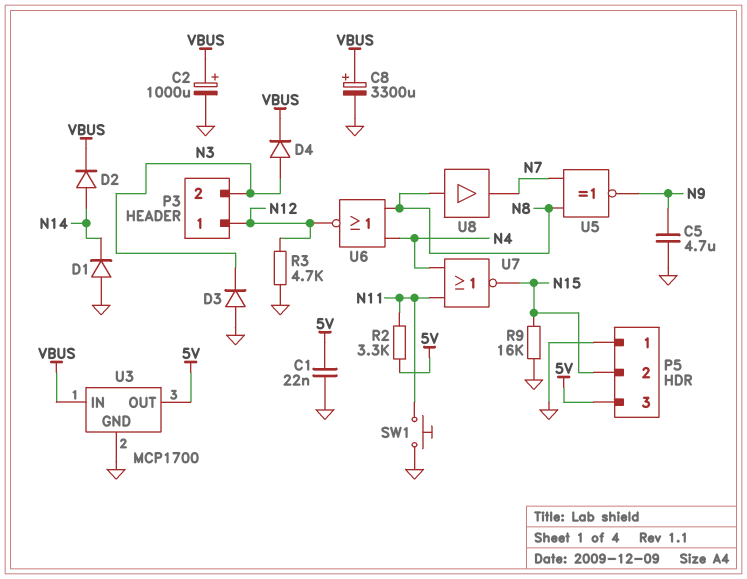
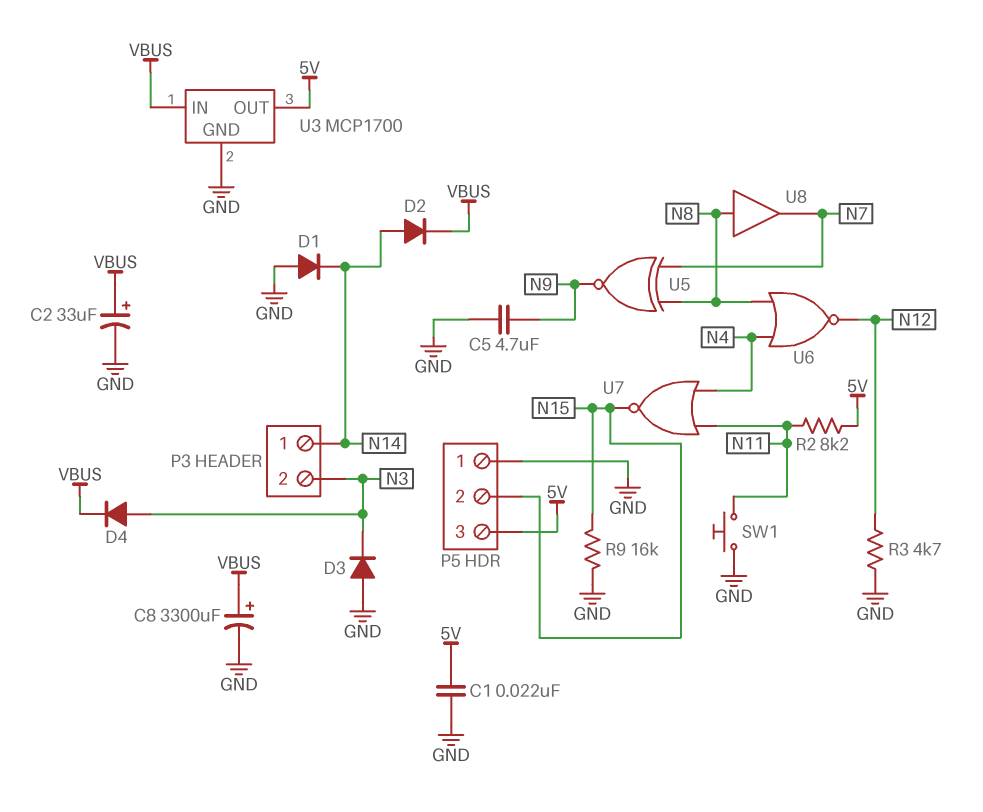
C2: 1000uF (plus VBUS, minus GND) -> 33uF (plus VBUS, minus GND)
P3 pin 1: N12 -> N14
R2: 3.3k (5V, N11) -> 8.2k (5V, N11)

